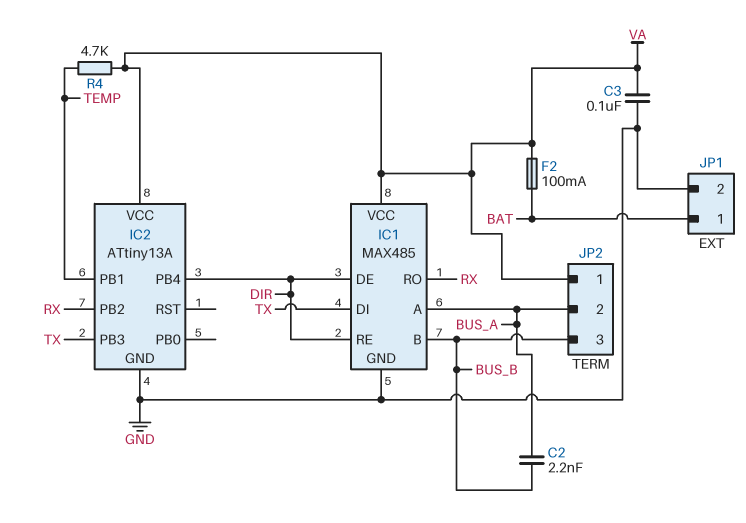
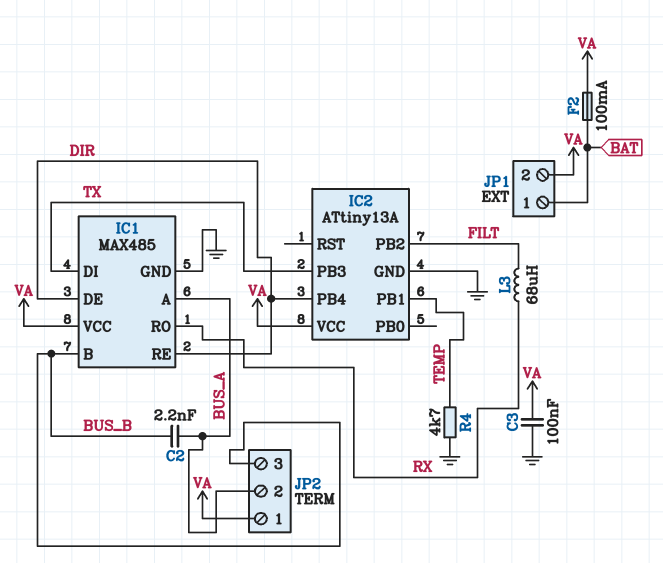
IC2 pin PB2: RX -> FILT
JP1 pin 2: GND -> VA
L3: none -> 68uH (FILT, RX)
R4: 4.7k (TEMP, VA) -> 4.7k (GND, TEMP)

